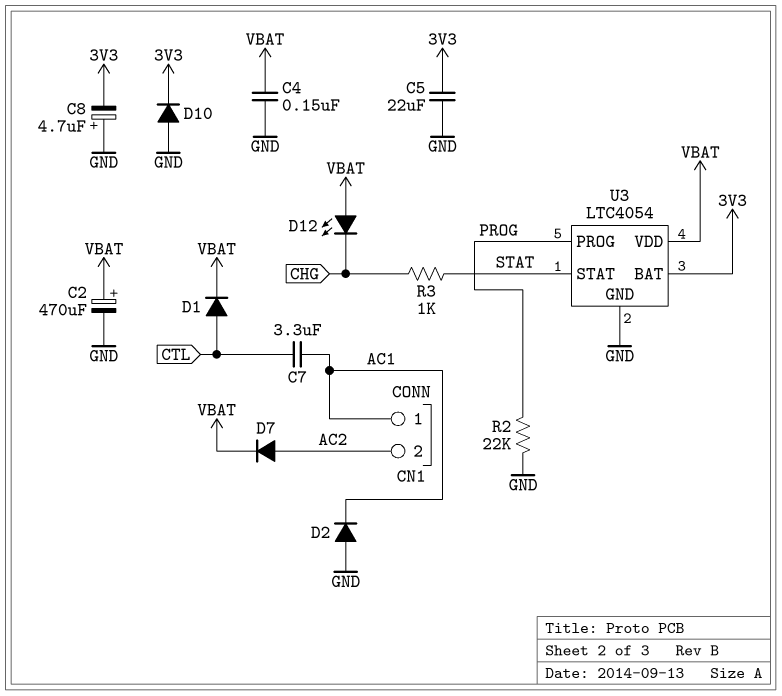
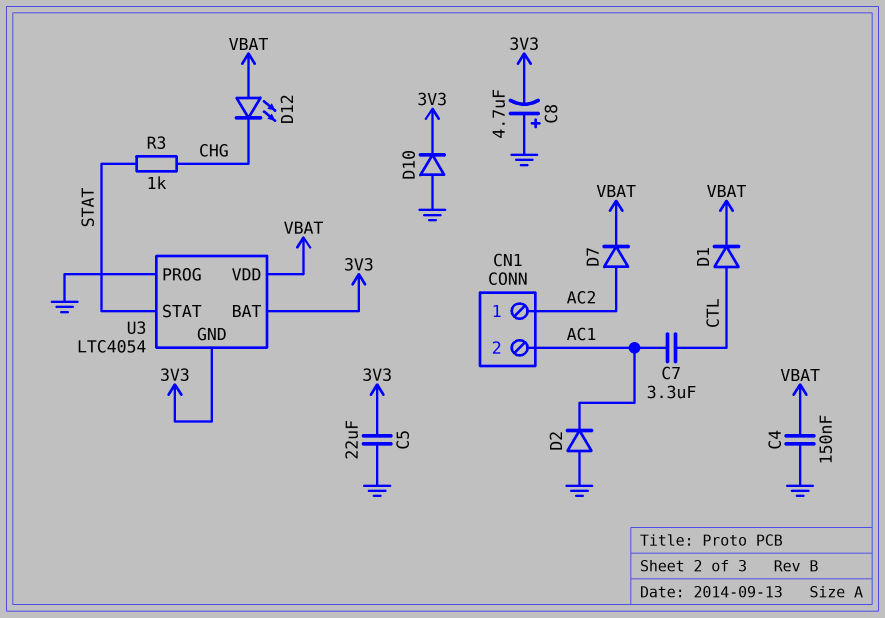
C2: 470uF (plus VBAT, minus GND) -> none
CN1 pin 1: AC1 -> AC2
CN1 pin 2: AC2 -> AC1
R2: 22k (GND, PROG) -> none
U3 pin GND: GND -> 3V3
U3 pin PROG: PROG -> GND

